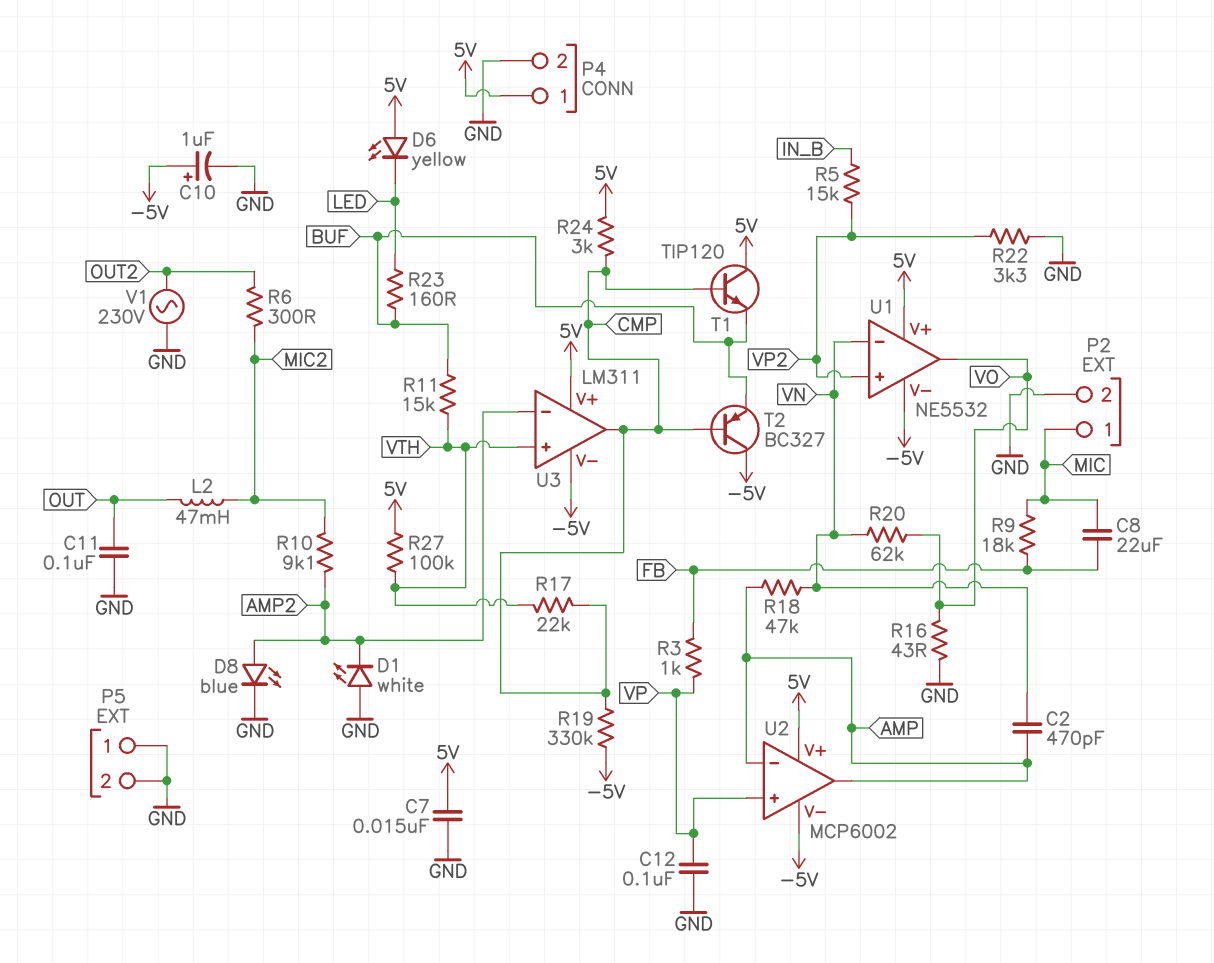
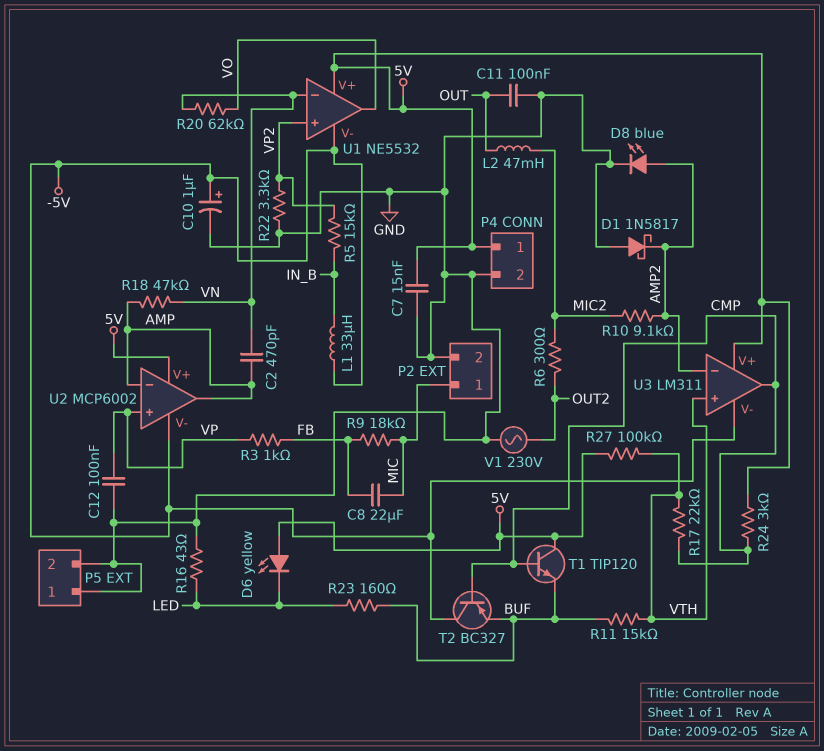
D1: LED white (A GND, K AMP2) -> schottky 1N5817 (A GND, K AMP2)
L1: none -> 33uH (-5V, IN_B)
R16: 43 (GND, VO) -> 43 (GND, LED)
R19: 330k (-5V, CMP) -> none

